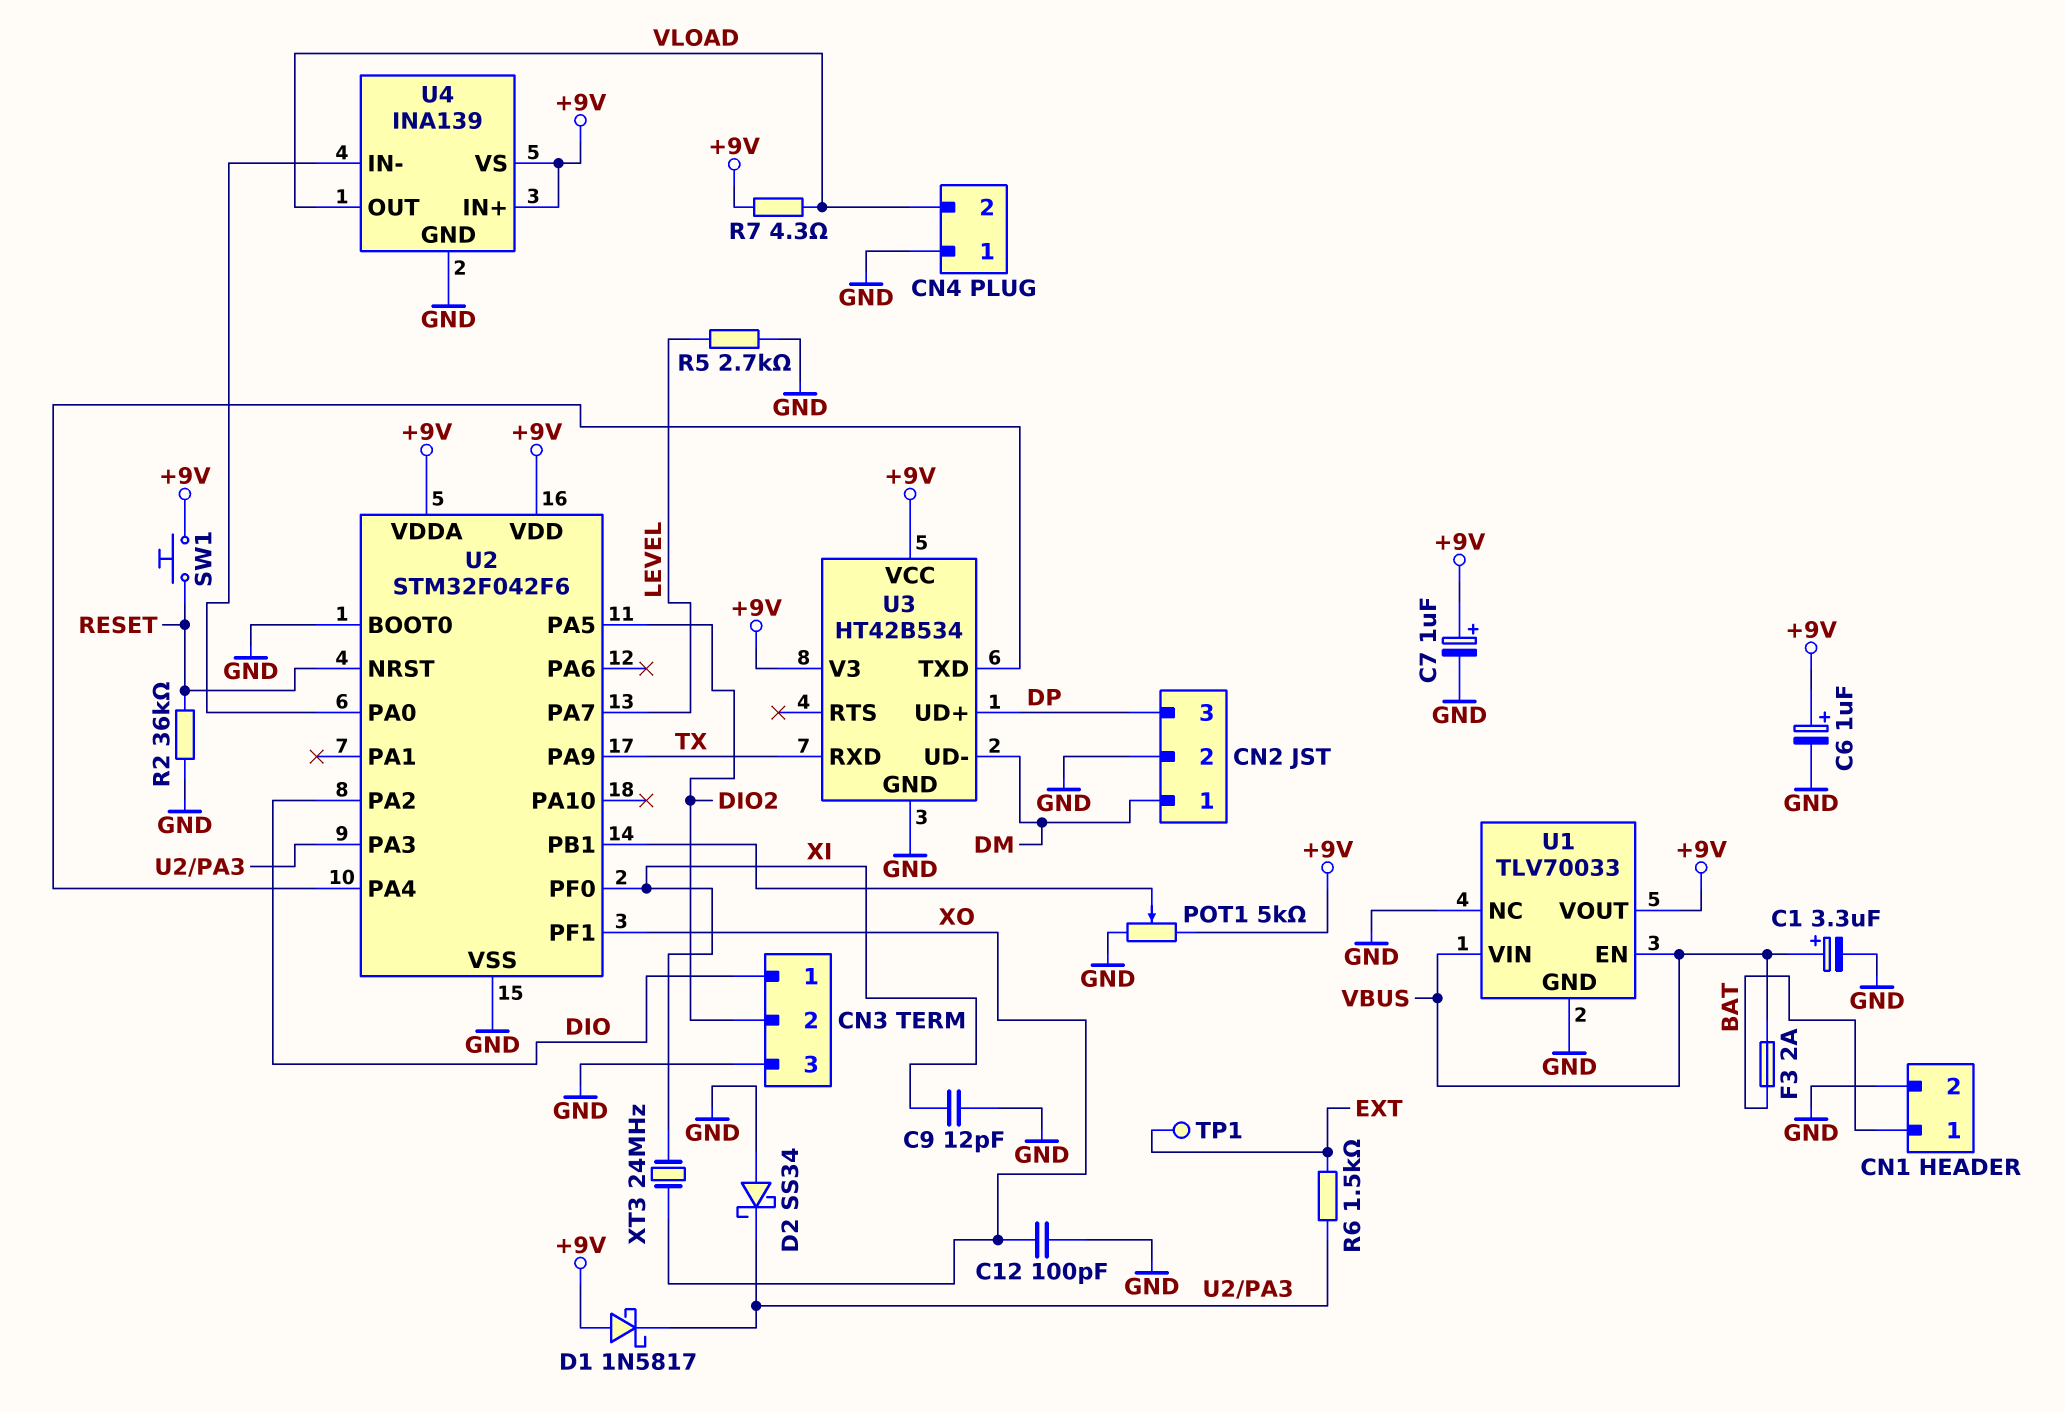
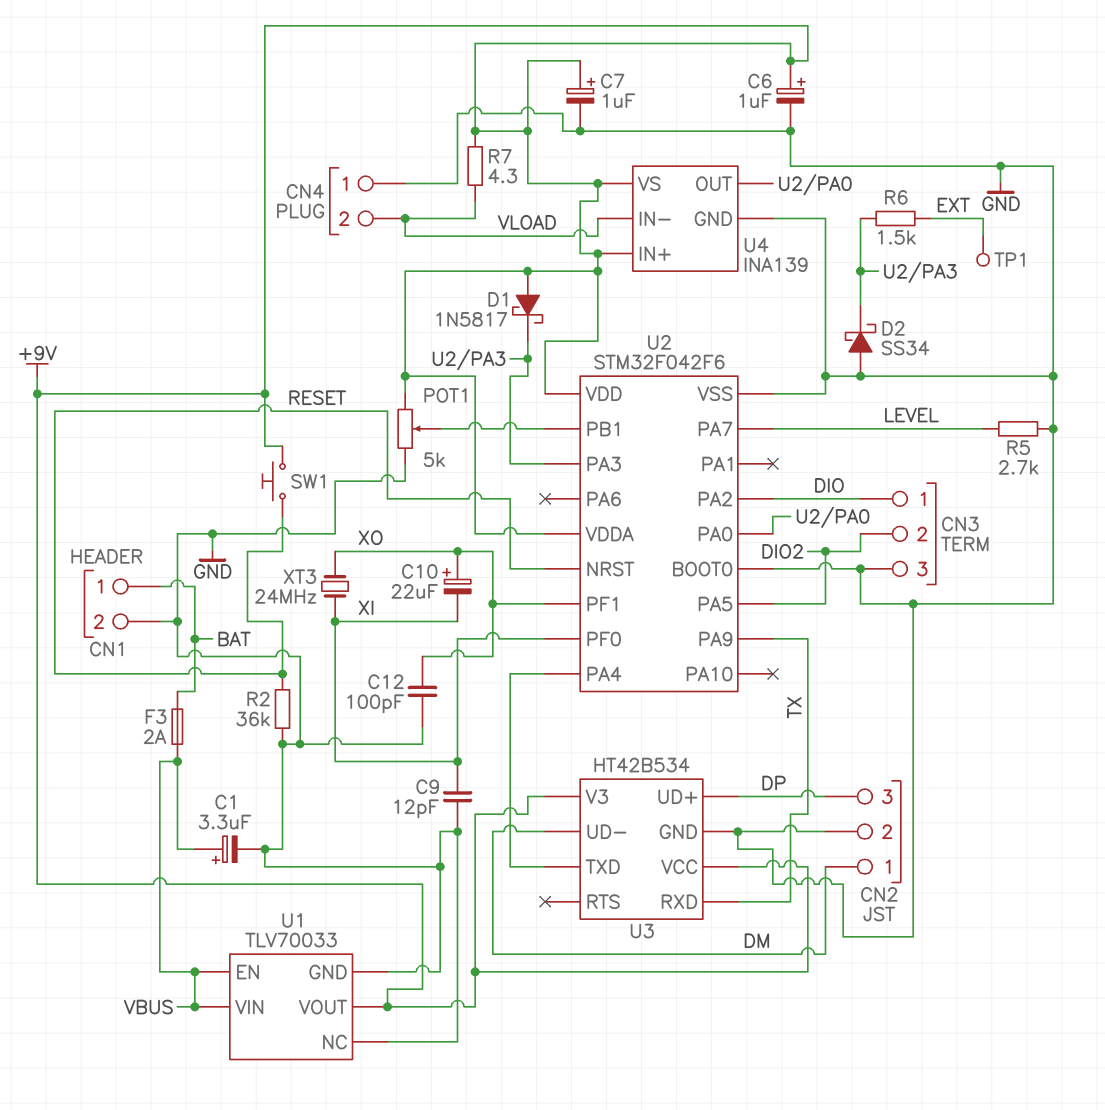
C10: none -> 22uF (plus XO, minus XI)
U4 pin IN-: U2/PA0 -> VLOAD
U4 pin OUT: VLOAD -> U2/PA0

